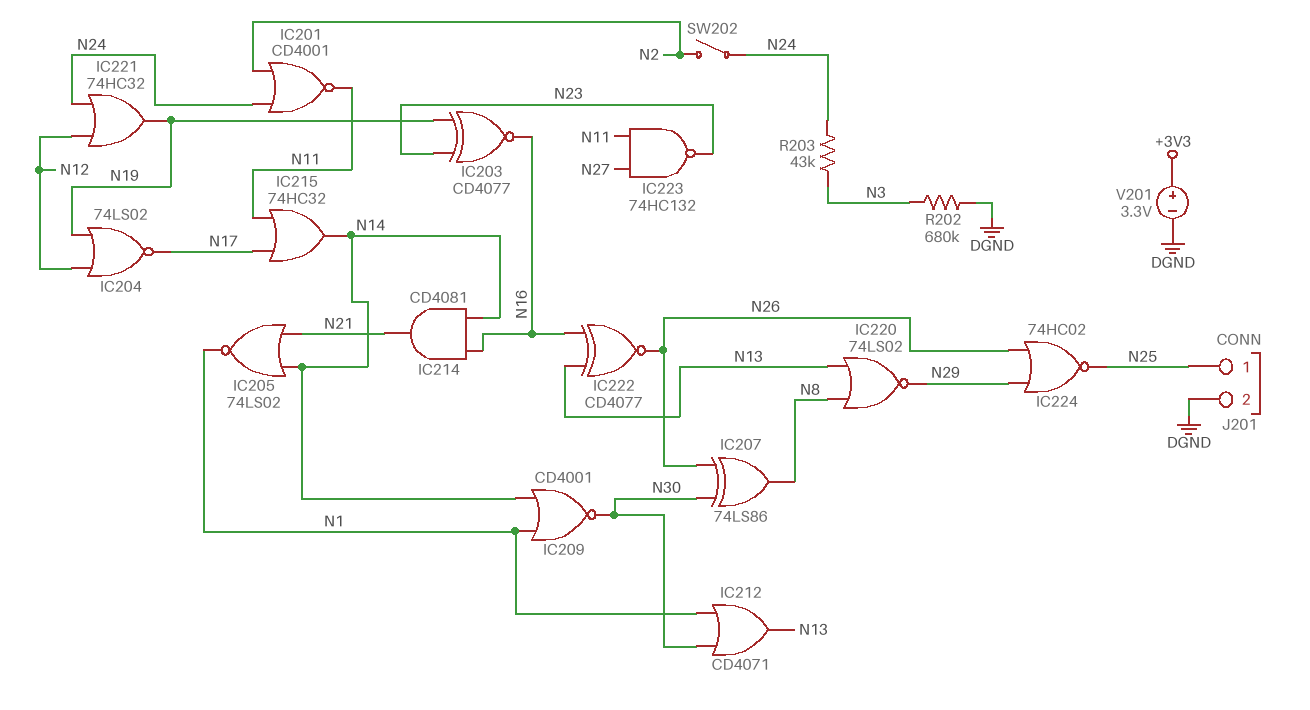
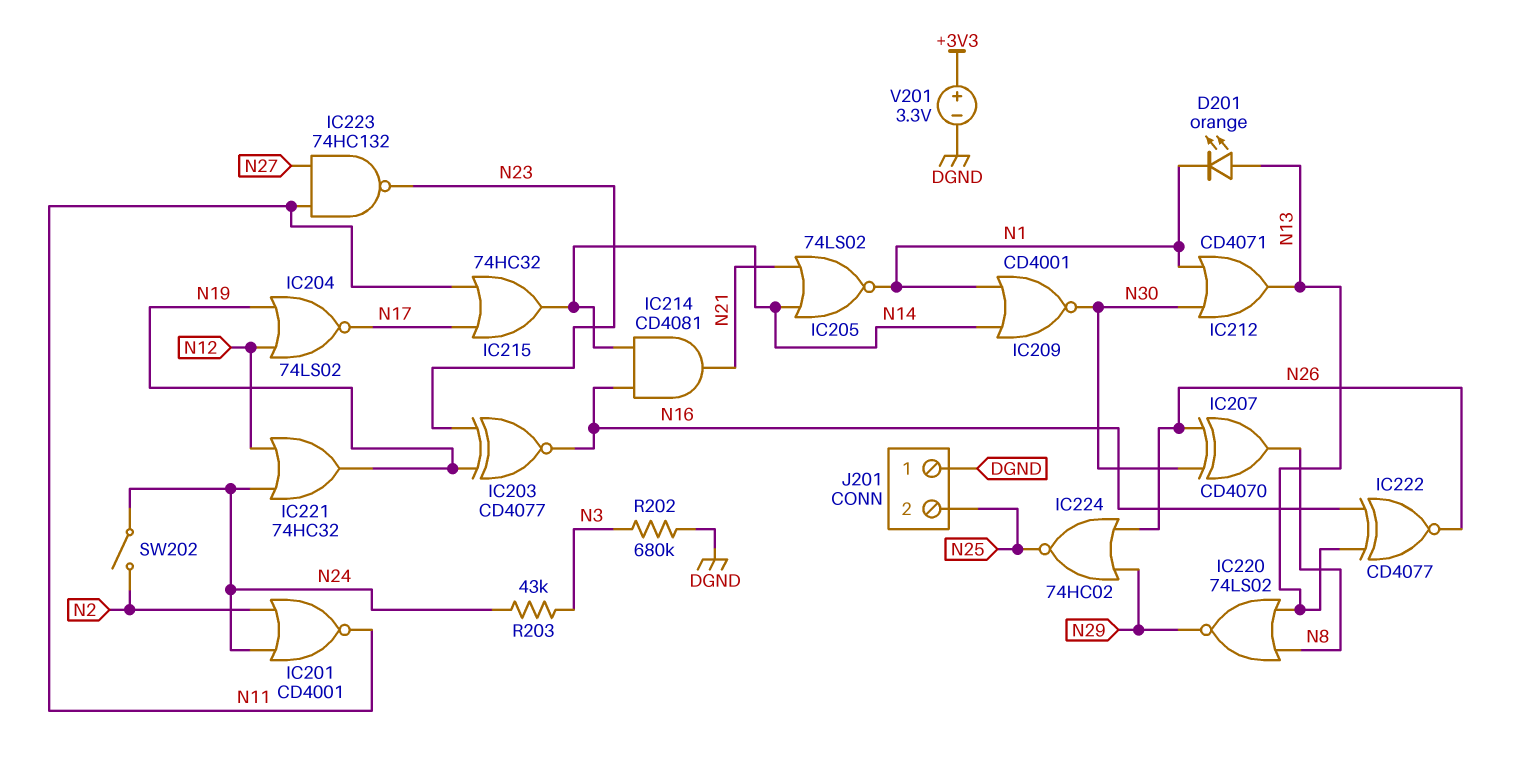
D201: none -> LED orange (A N13, K N1)
IC207: XOR 74LS86 (in N26, in N30, out N8) -> XOR CD4070 (in N26, in N30, out N8)
J201 pin 1: N25 -> DGND
J201 pin 2: DGND -> N25

